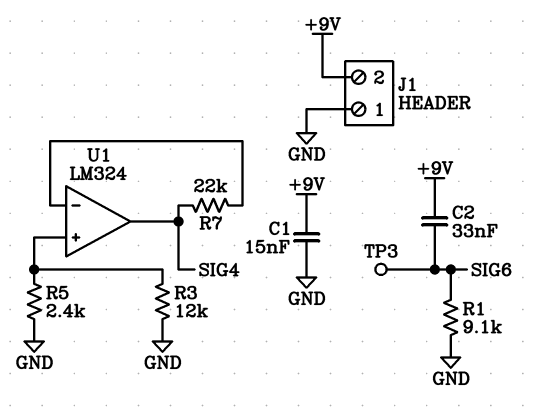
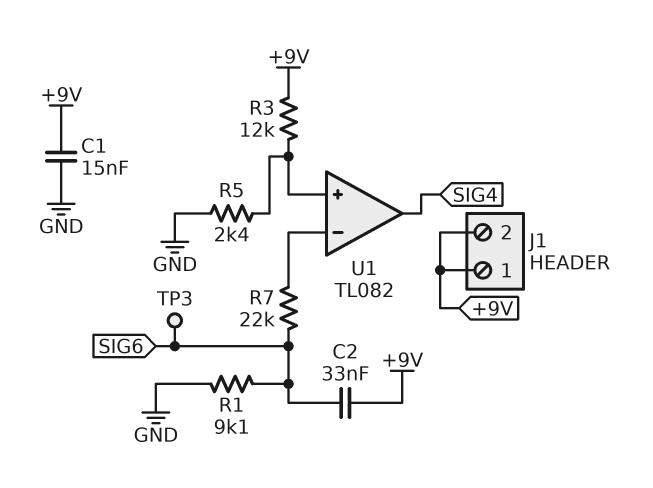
J1 pin 1: GND -> +9V
R3: 12k (GND, U1/in+) -> 12k (+9V, U1/in+)
R7: 22k (SIG4, U1/in-) -> 22k (SIG6, U1/in-)
U1: LM324 -> TL082

